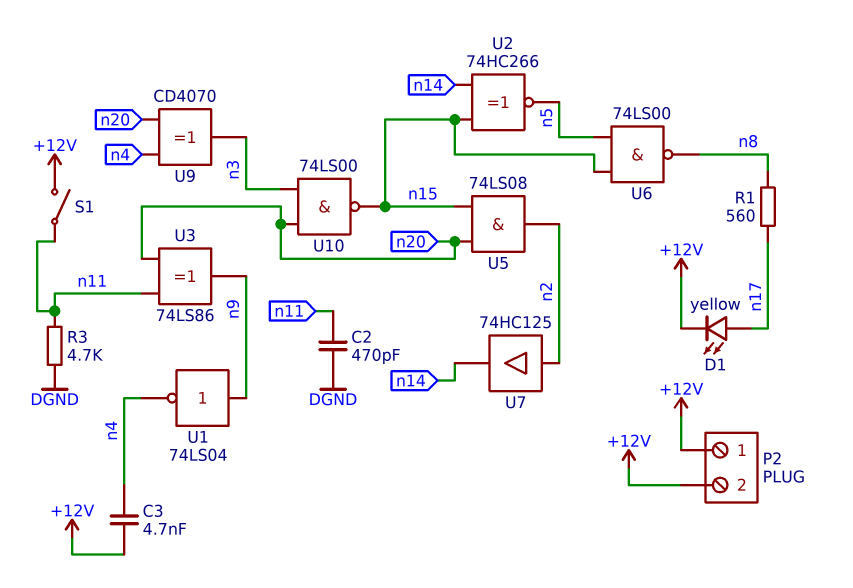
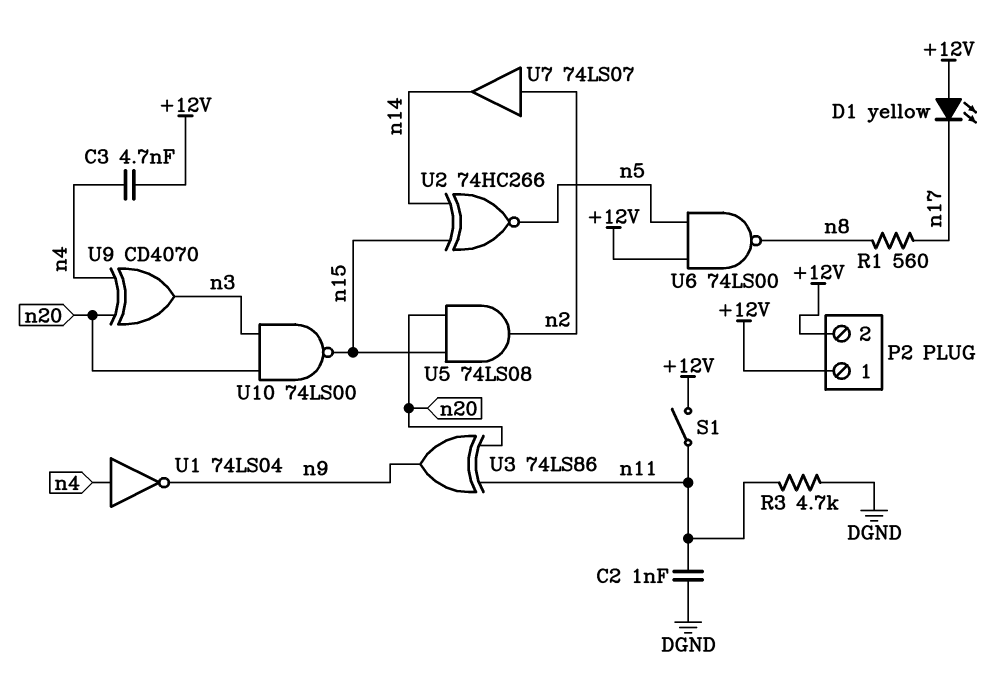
C2: 470pF (DGND, n11) -> 1nF (DGND, n11)
D1: LED yellow (A n17, K +12V) -> LED yellow (A +12V, K n17)
U1: NOT 74LS04 (in n9, out n4) -> NOT 74LS04 (in n4, out n9)
U6: NAND 74LS00 (in n5, in n15, out n8) -> NAND 74LS00 (in +12V, in n5, out n8)
U7: buffer 74HC125 (in n2, out n14) -> buffer 74LS07 (in n2, out n14)

